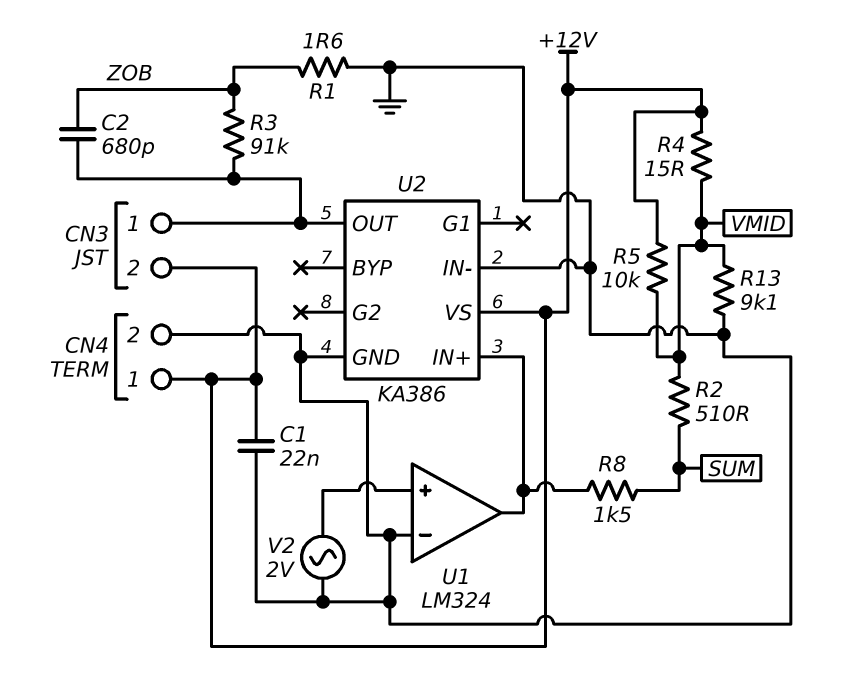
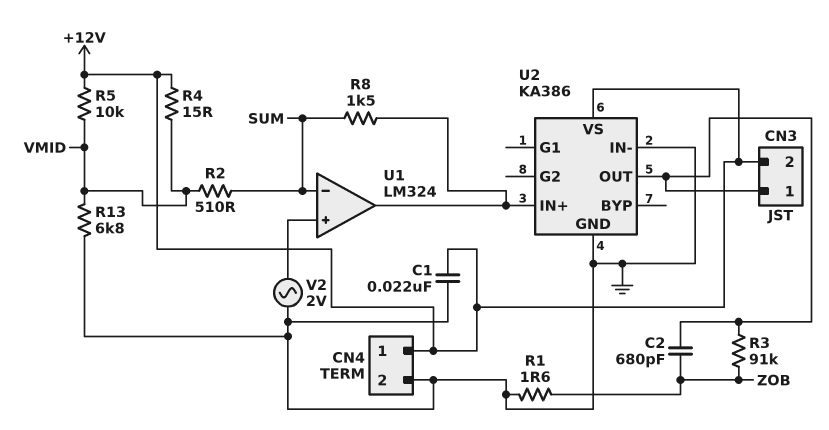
R13: 9.1k (GND, VMID) -> 6.8k (GND, VMID)
U1 pin in-: GND -> SUM

